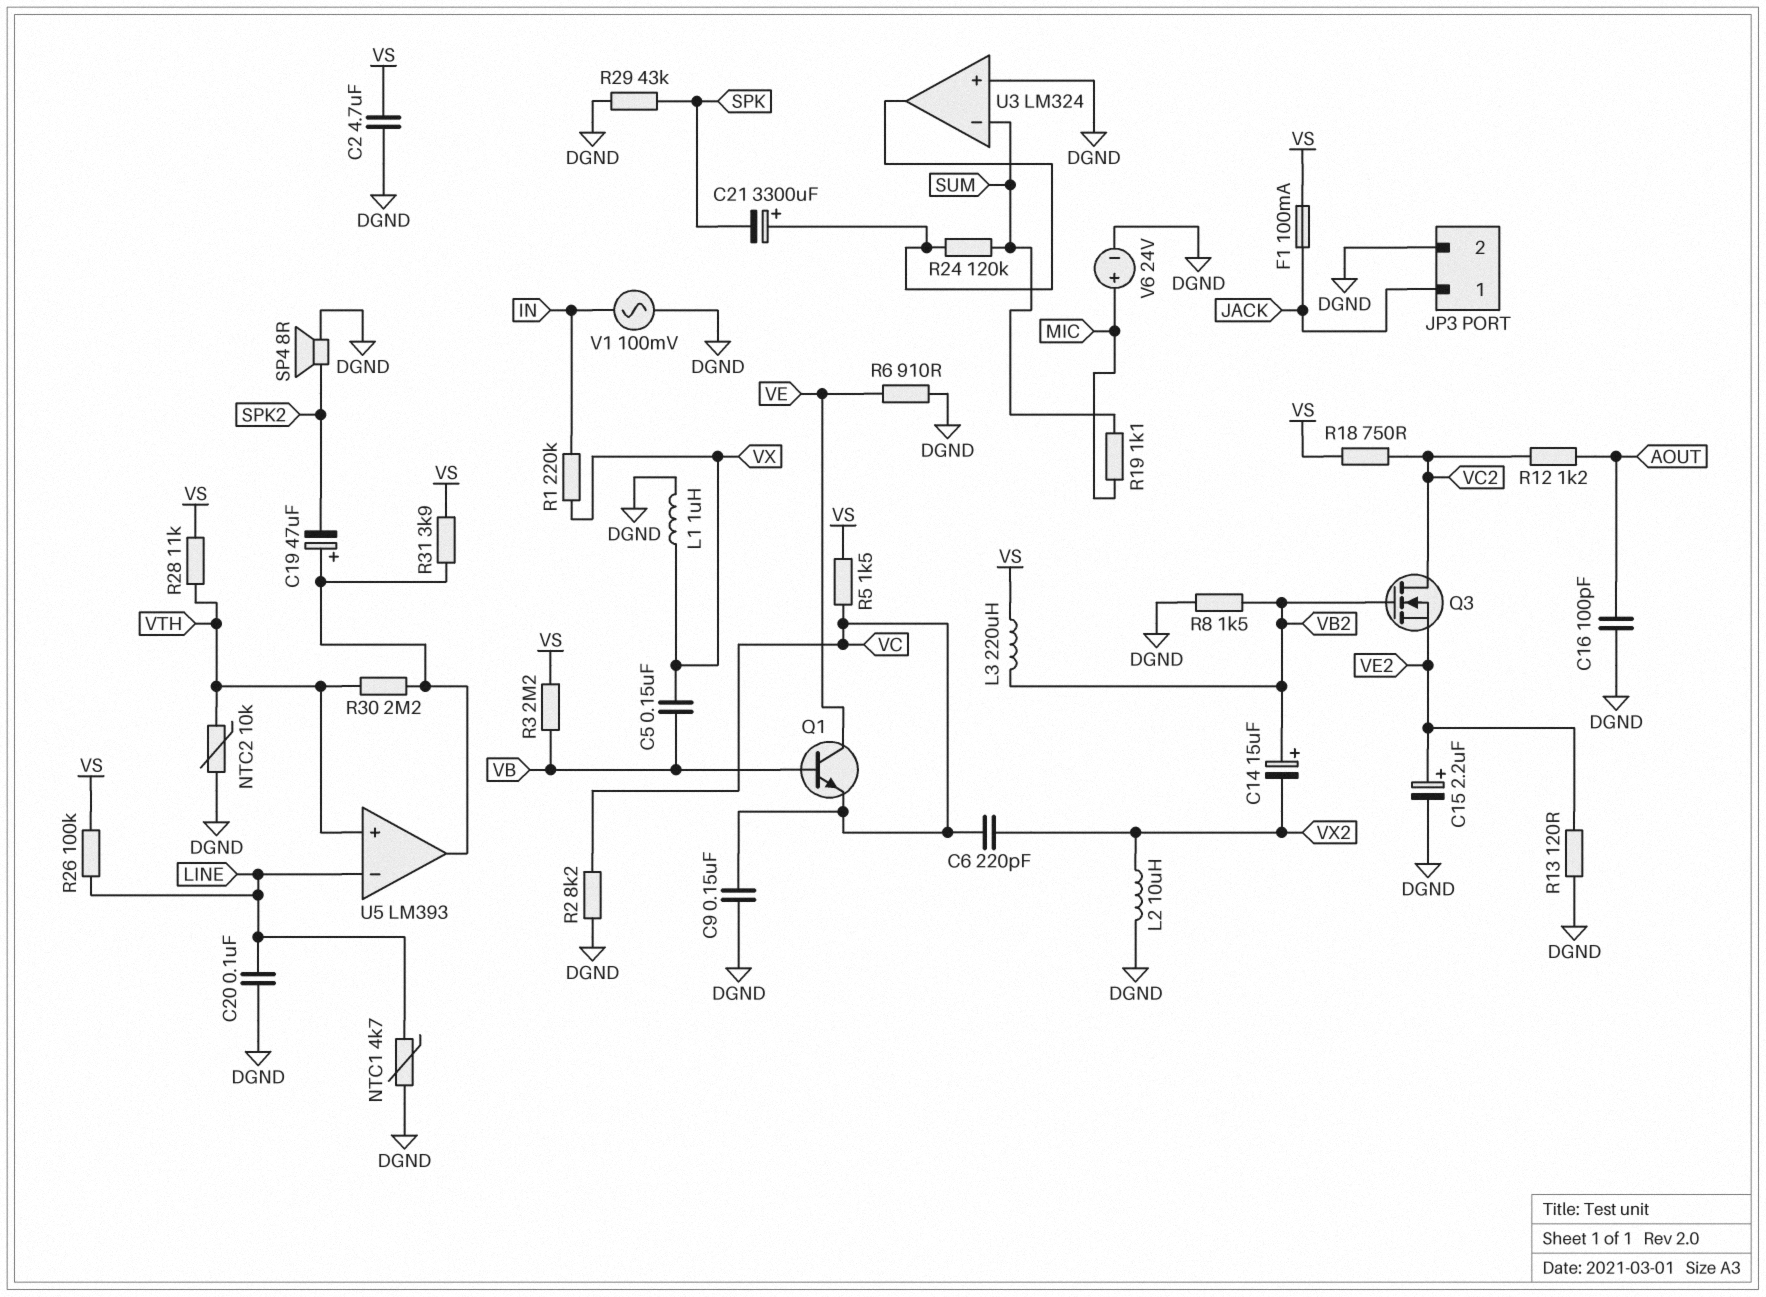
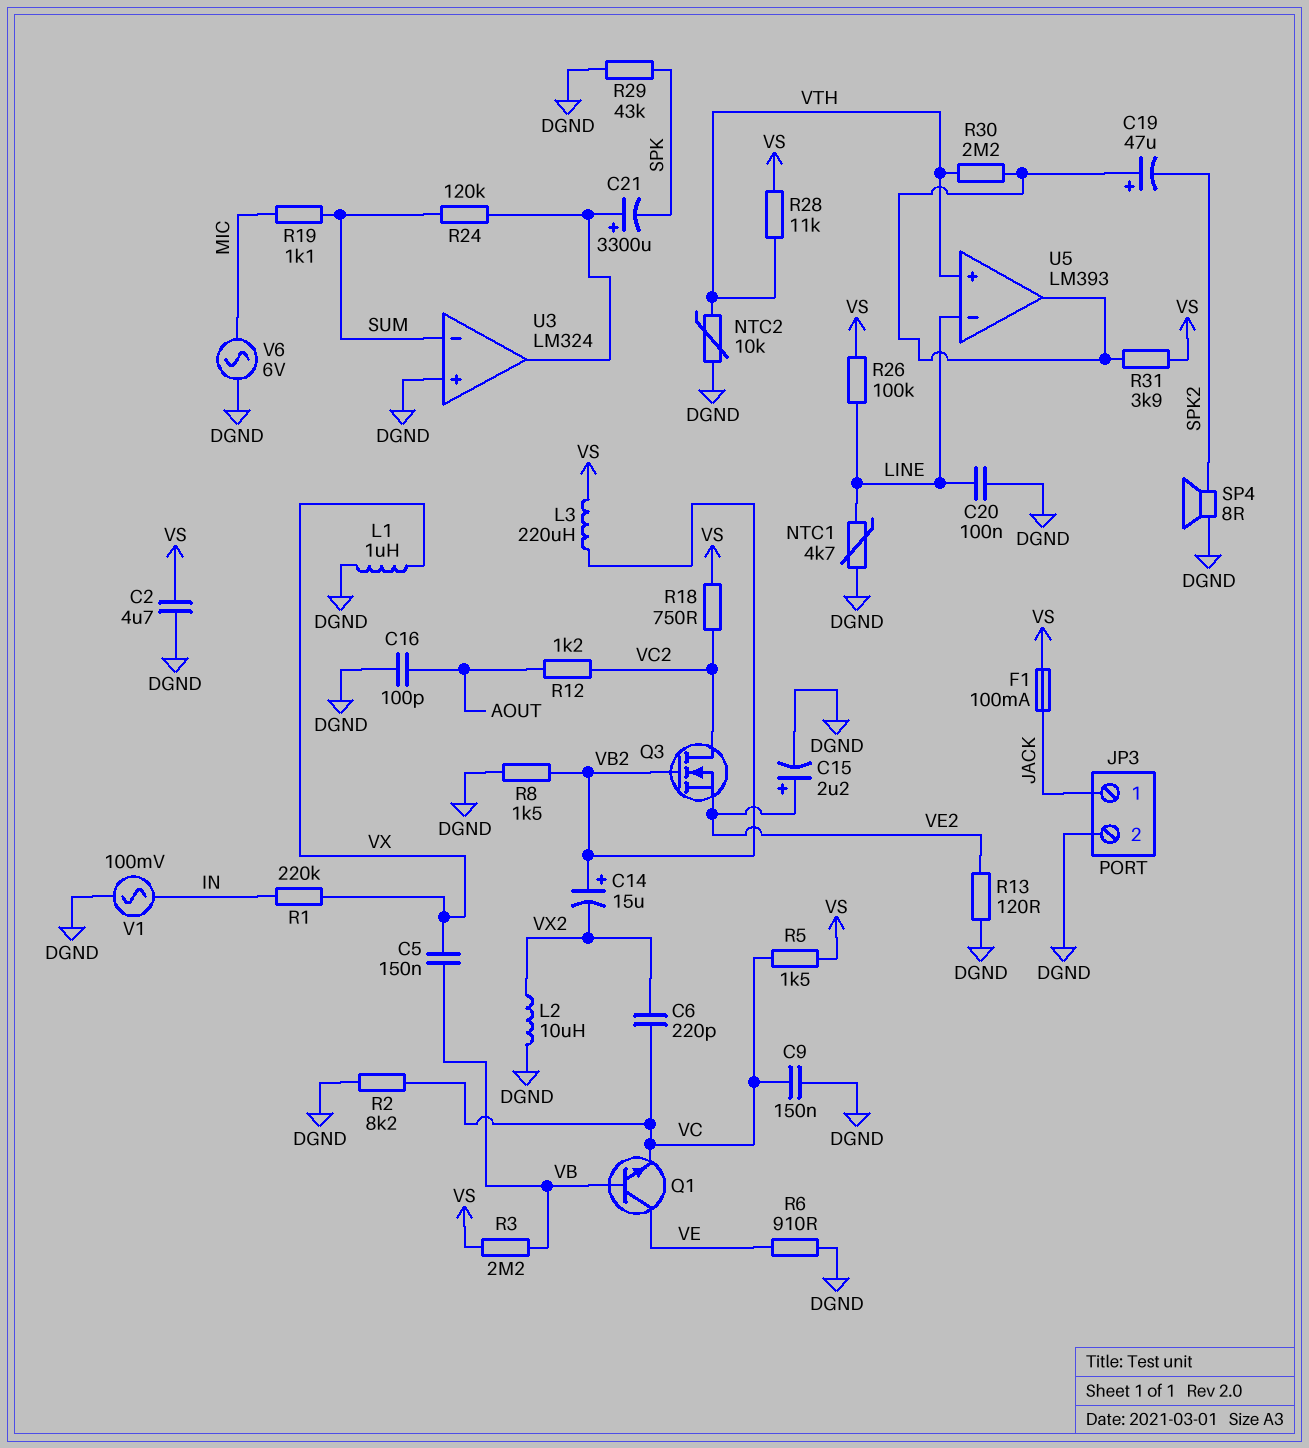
V6: 24V (plus MIC, minus DGND) -> AC 6V (DGND, MIC)

